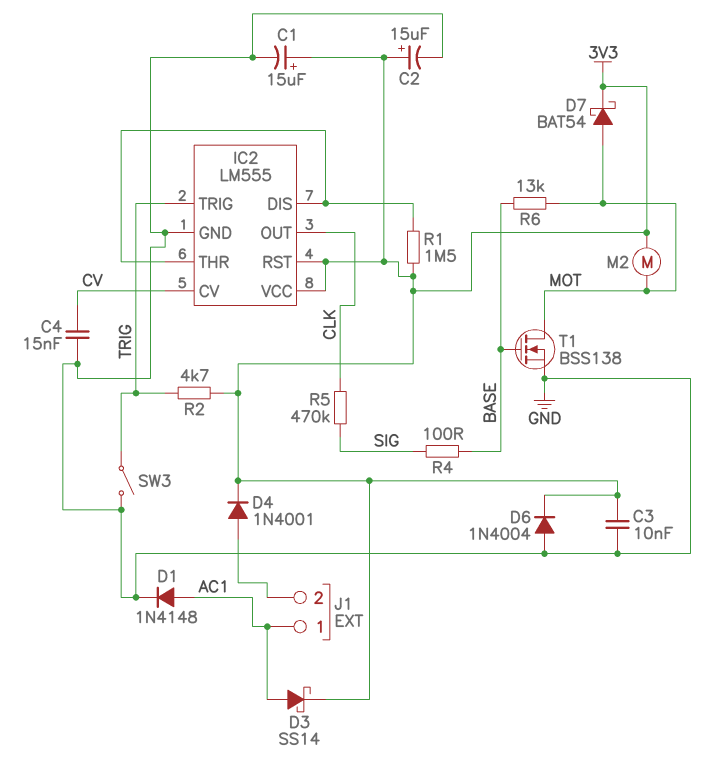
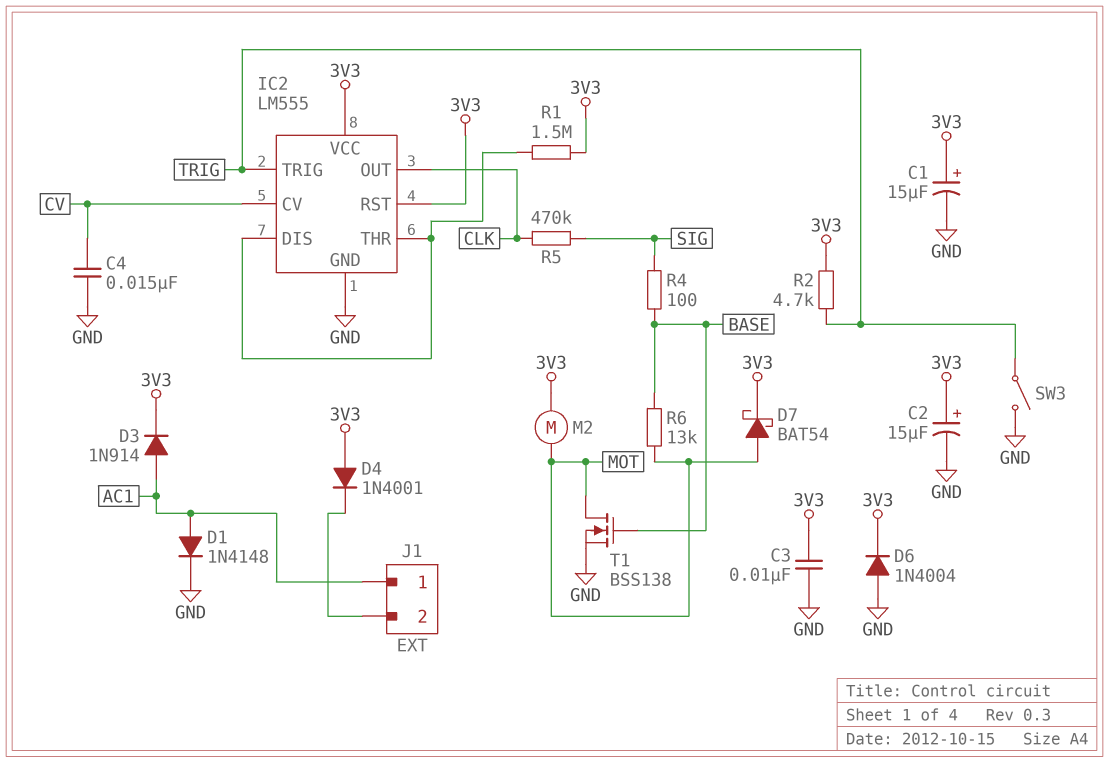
D3: schottky SS14 (A AC1, K 3V3) -> diode 1N914 (A AC1, K 3V3)
D4: diode 1N4001 (A J1/2, K 3V3) -> diode 1N4001 (A 3V3, K J1/2)

